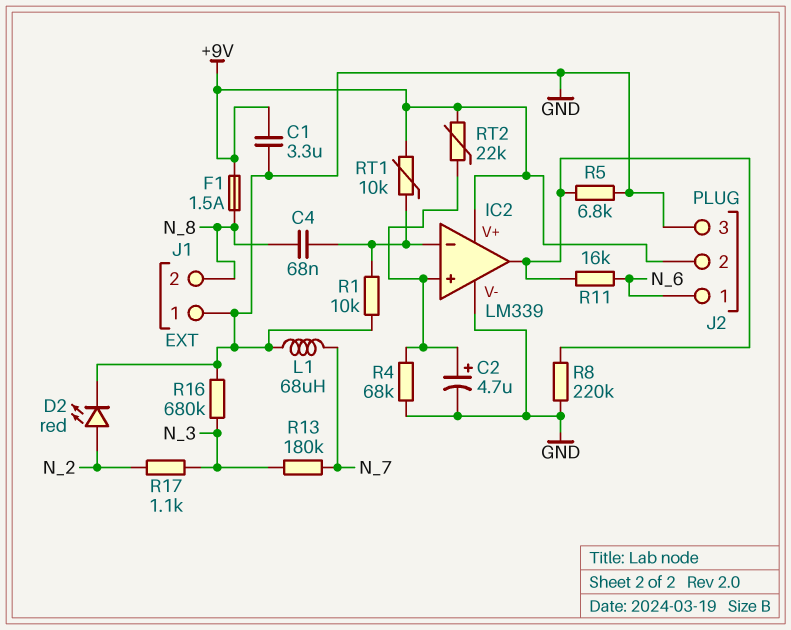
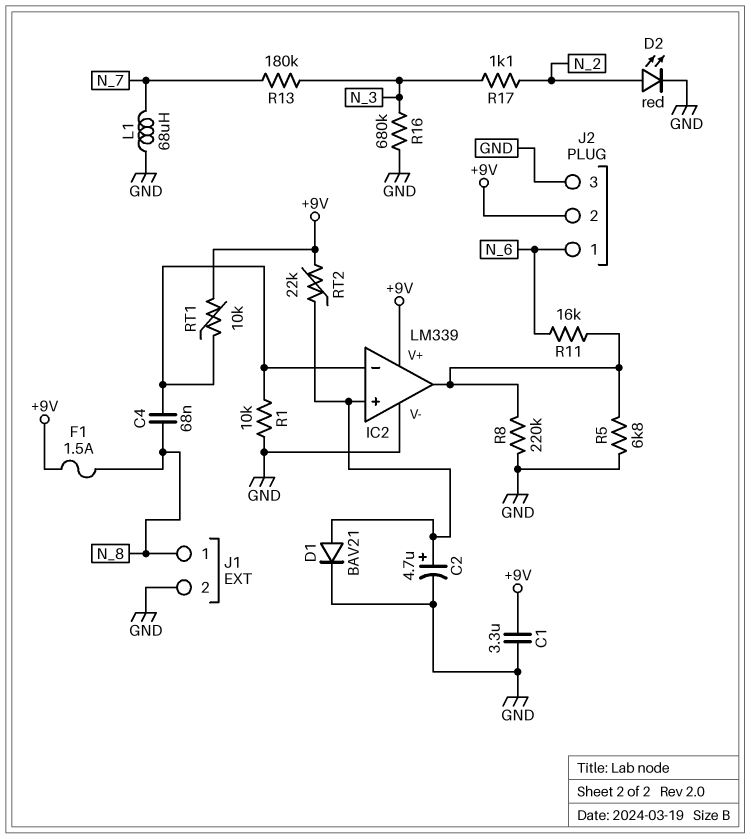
D1: none -> diode BAV21 (A IC2/in+, K GND)
J1 pin 1: GND -> N_8
J1 pin 2: N_8 -> GND
R4: 68k (GND, IC2/in+) -> none

